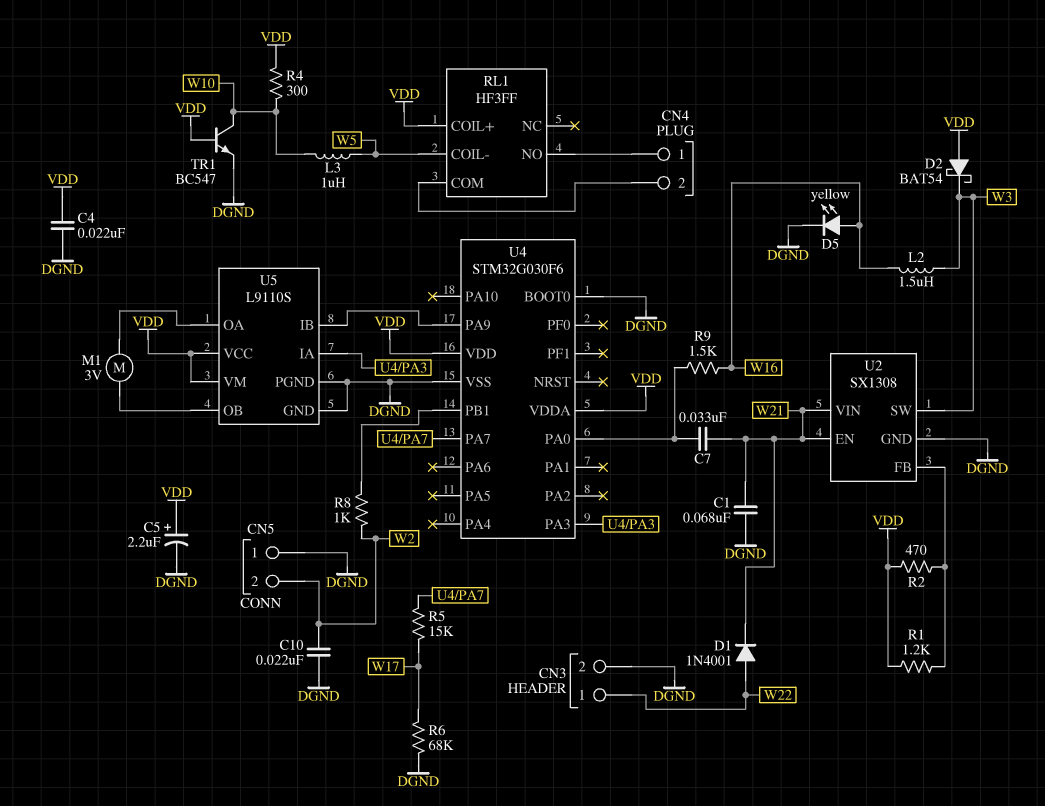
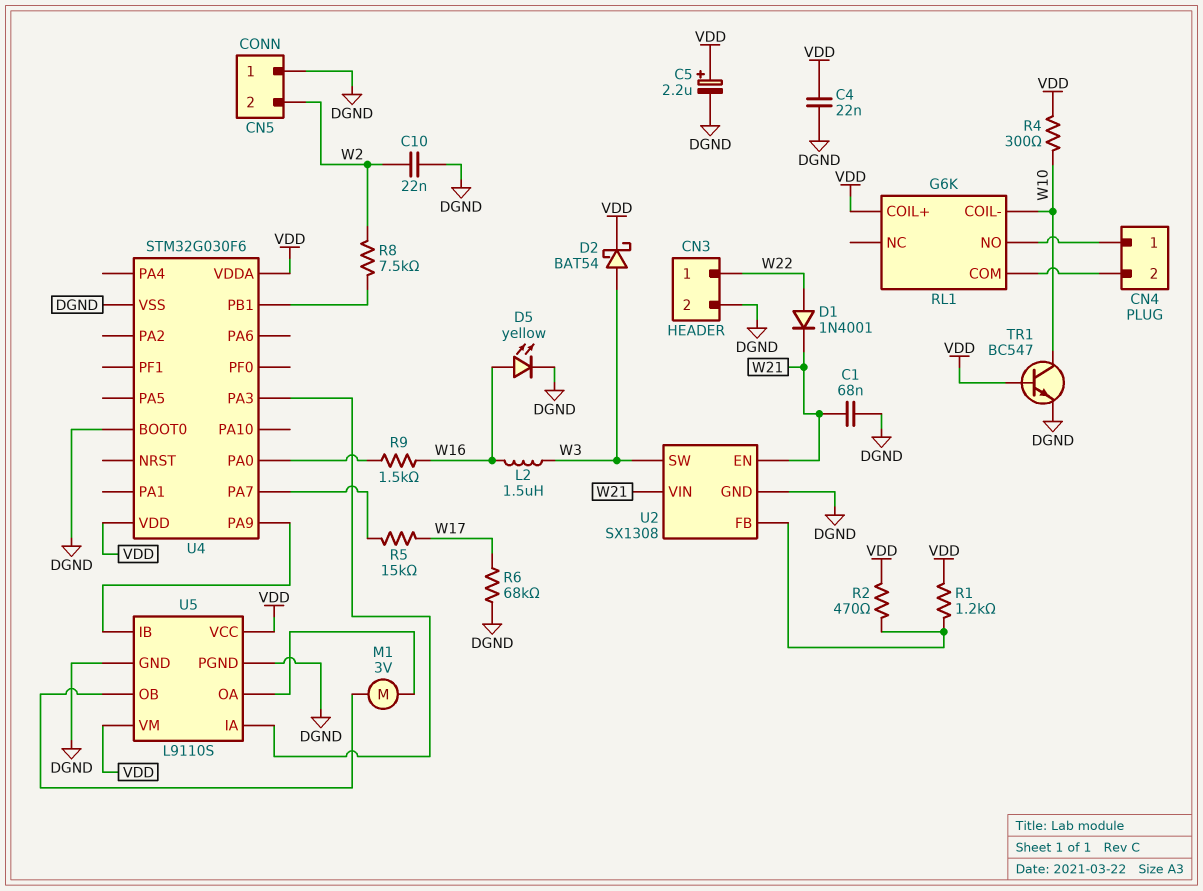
C7: 33nF (U4/PA0, W21) -> none
D2: schottky BAT54 (A VDD, K W3) -> schottky BAT54 (A W3, K VDD)
L3: 1uH (W5, W10) -> none
R8: 1k (U4/PB1, W2) -> 7.5k (U4/PB1, W2)
RL1: HF3FF -> G6K
RL1 pin COIL-: W5 -> W10

